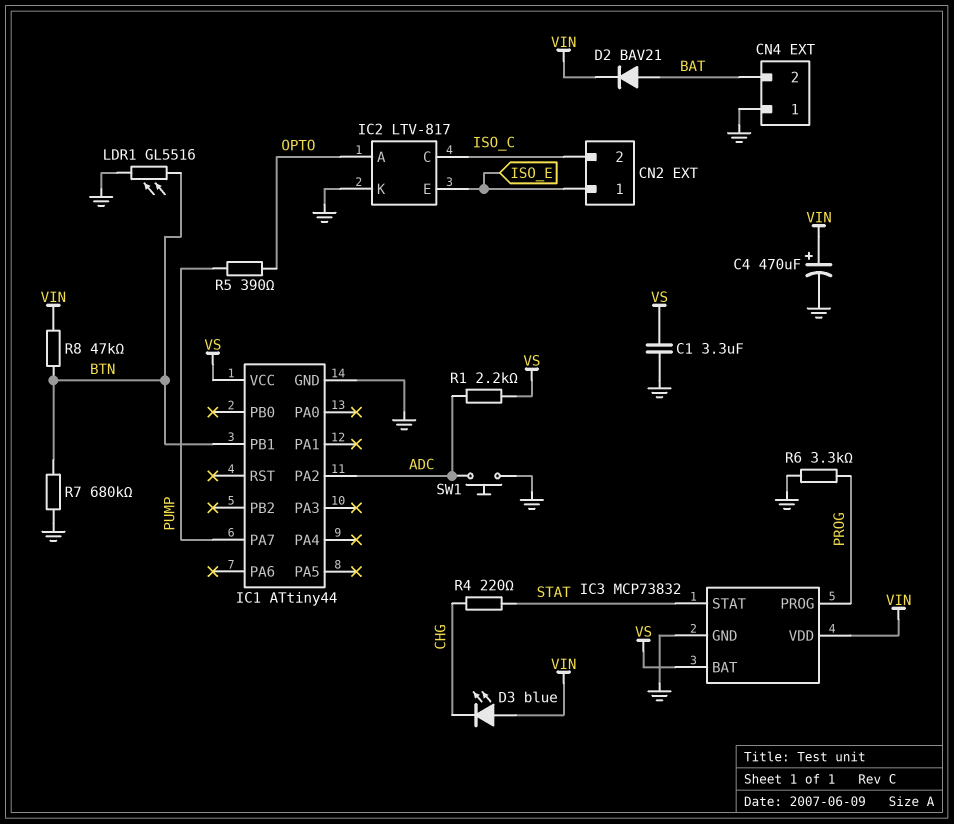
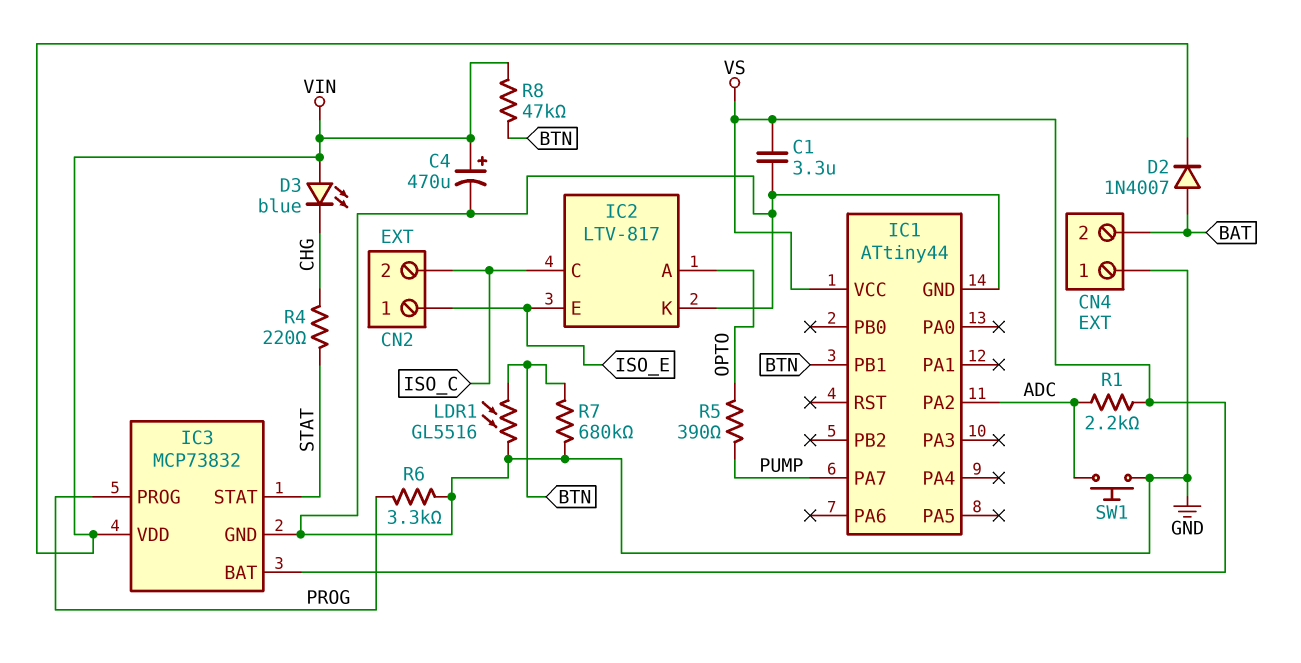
D2: diode BAV21 (A BAT, K VIN) -> diode 1N4007 (A BAT, K VIN)

